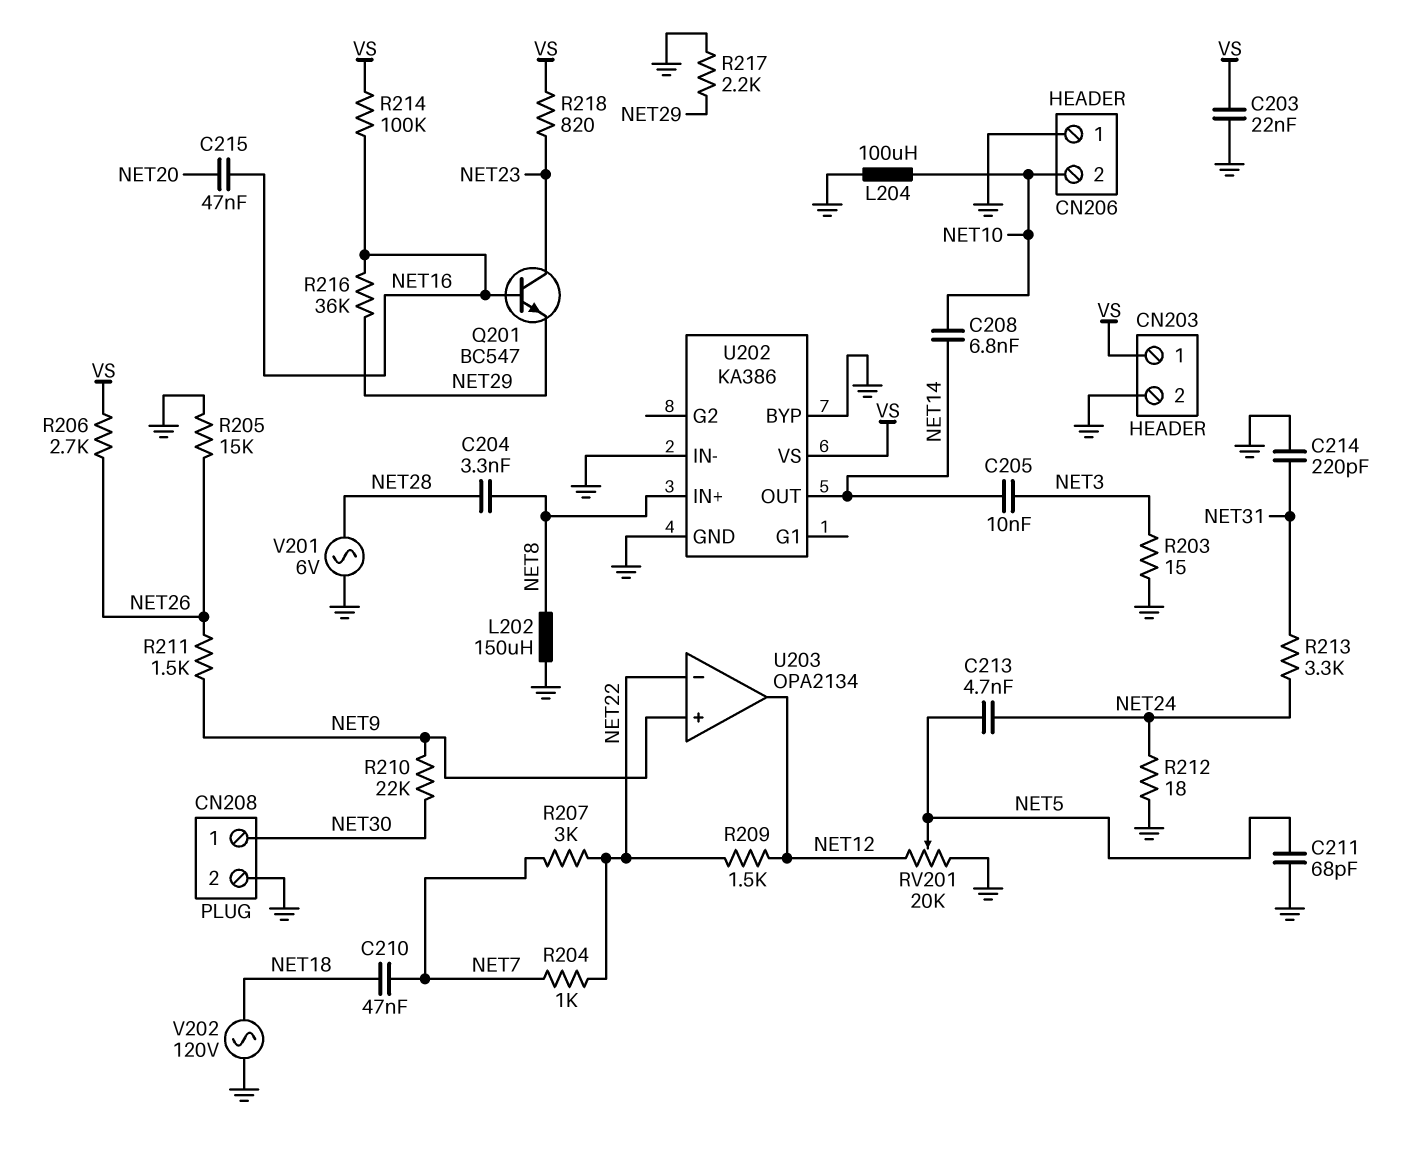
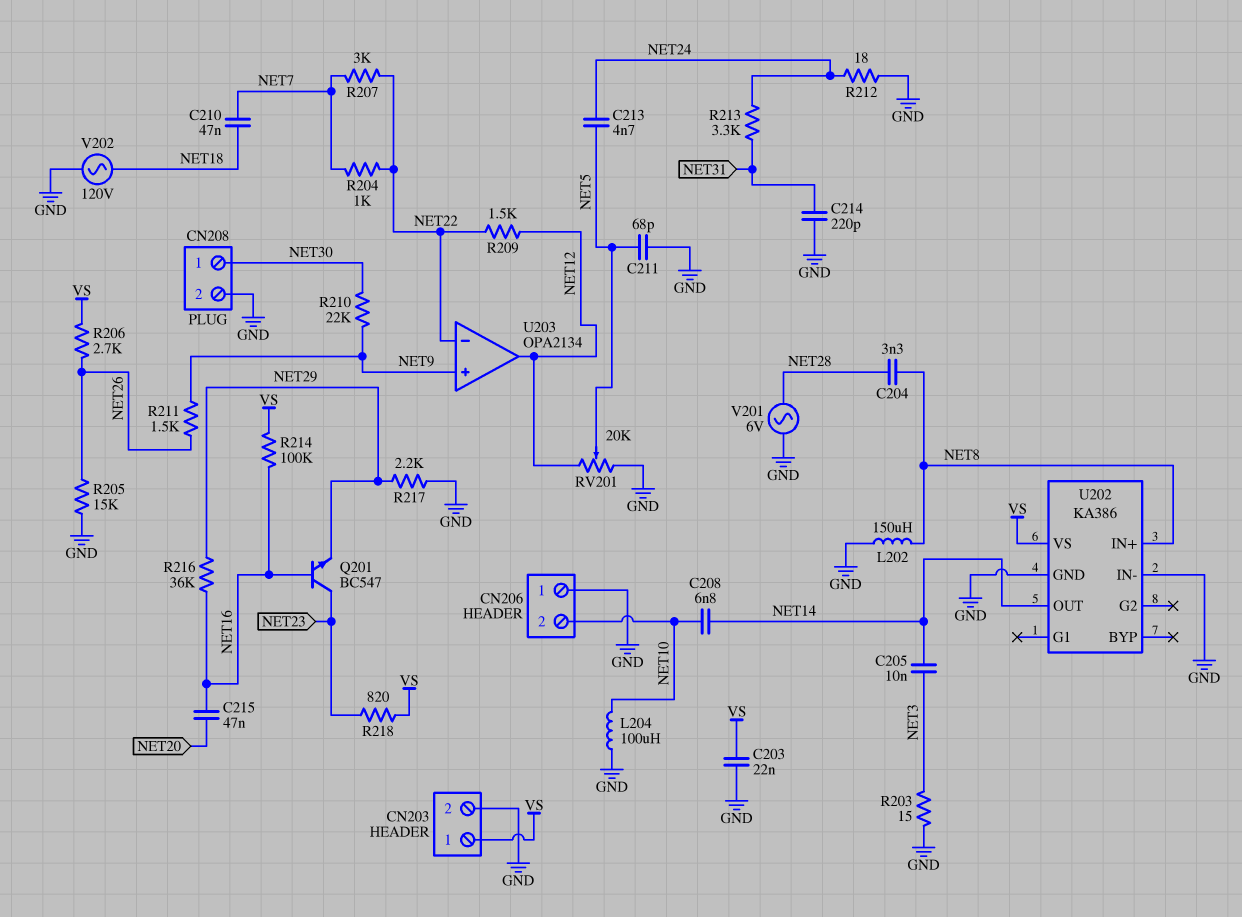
U202 pin BYP: GND -> none

